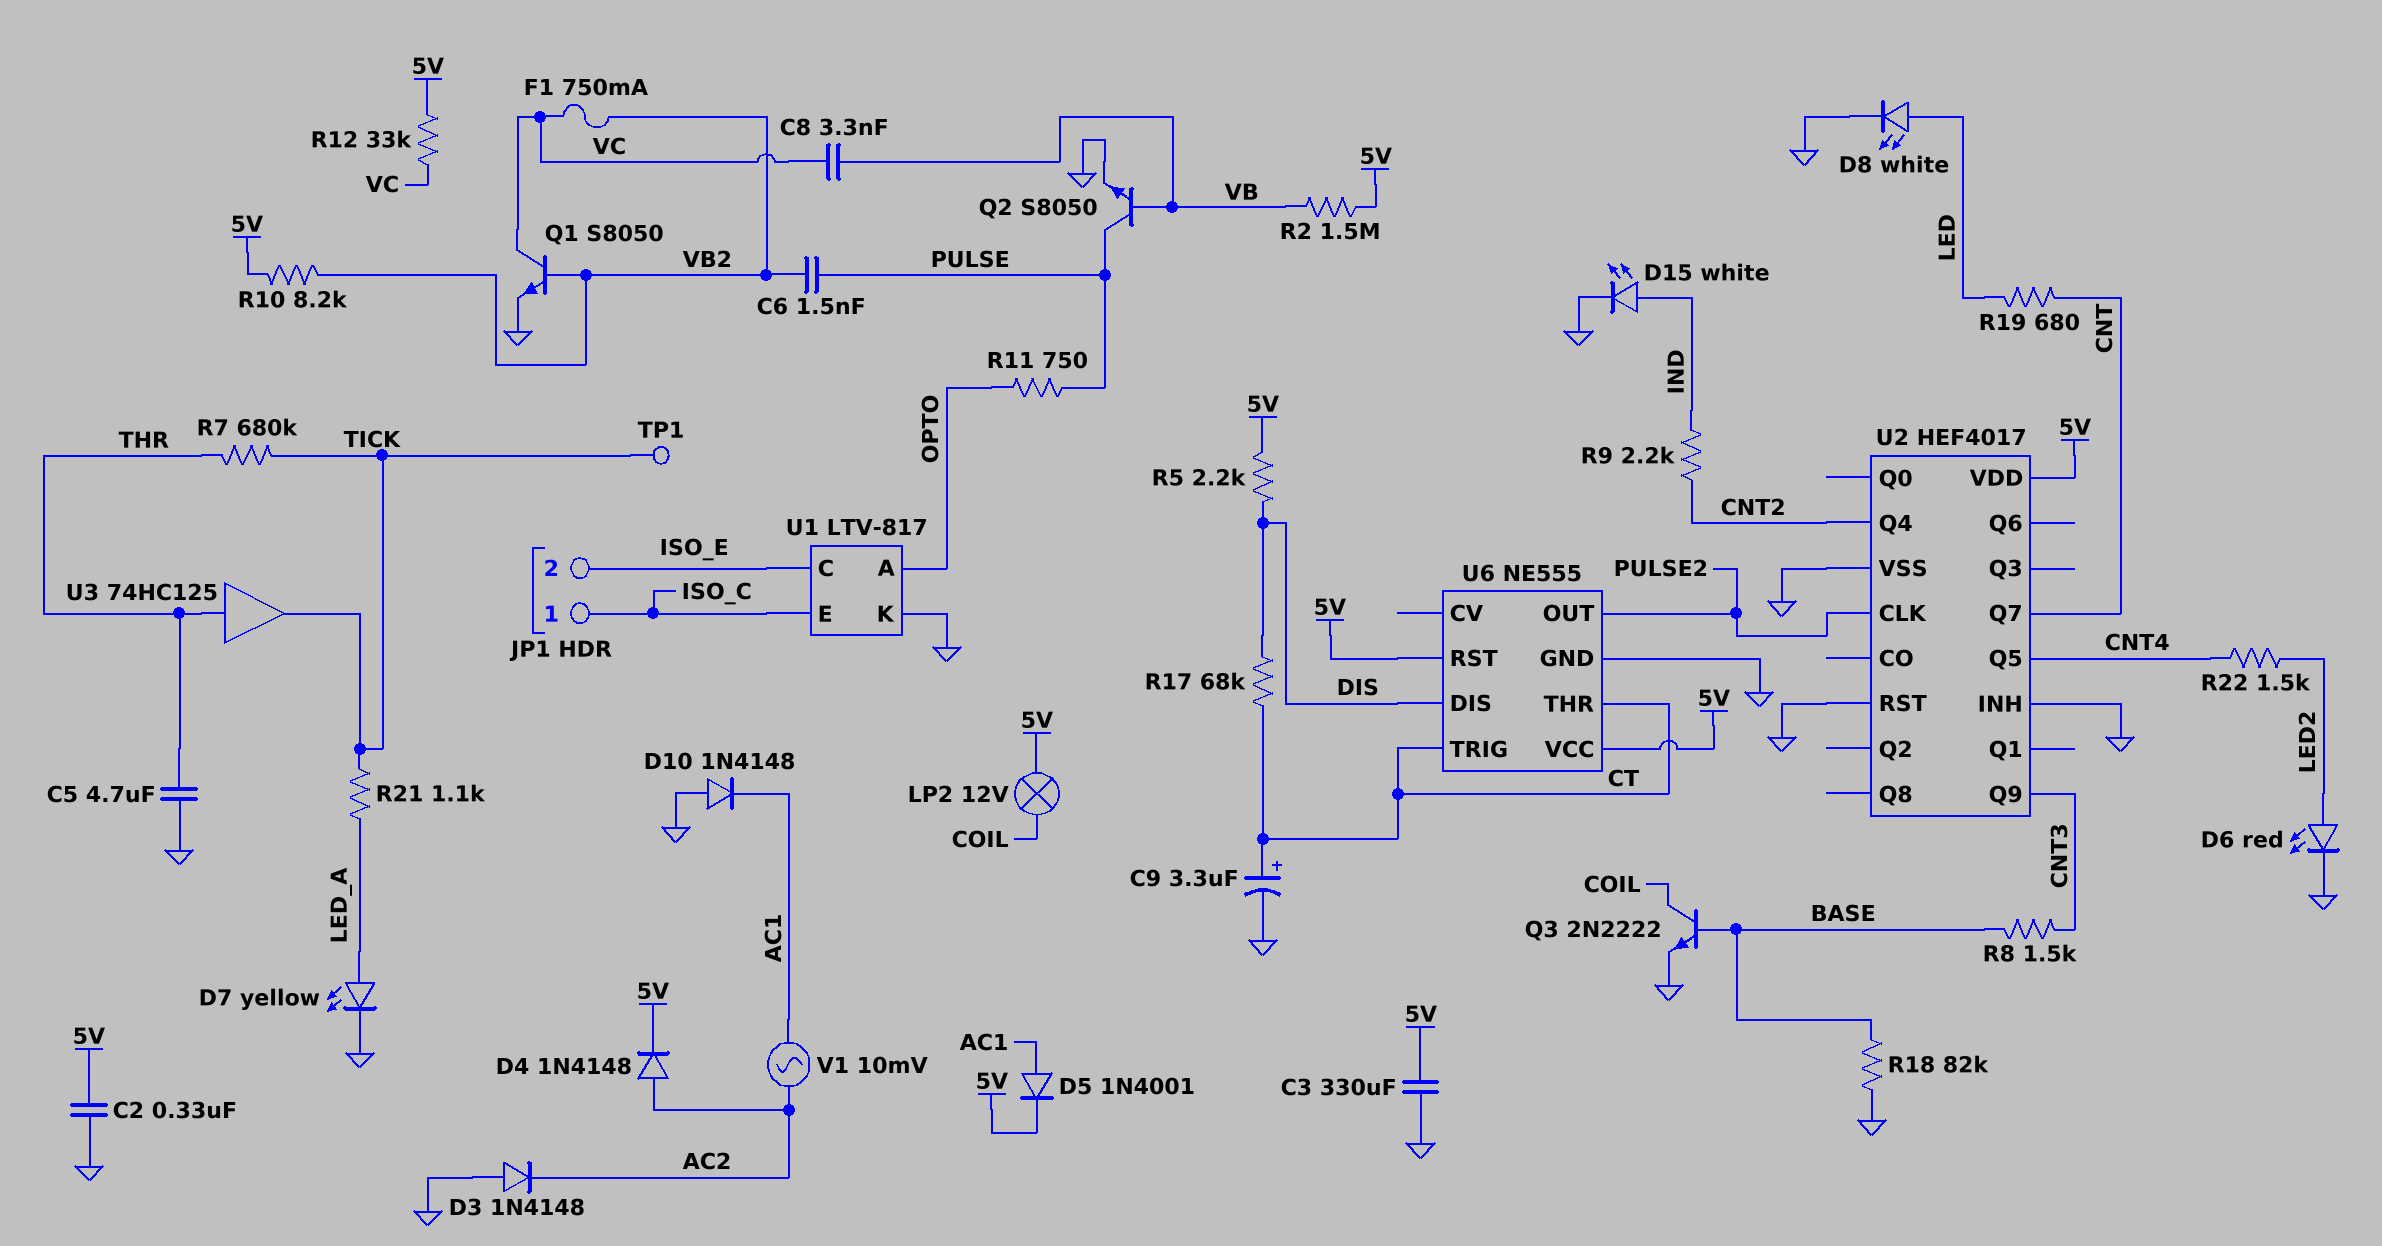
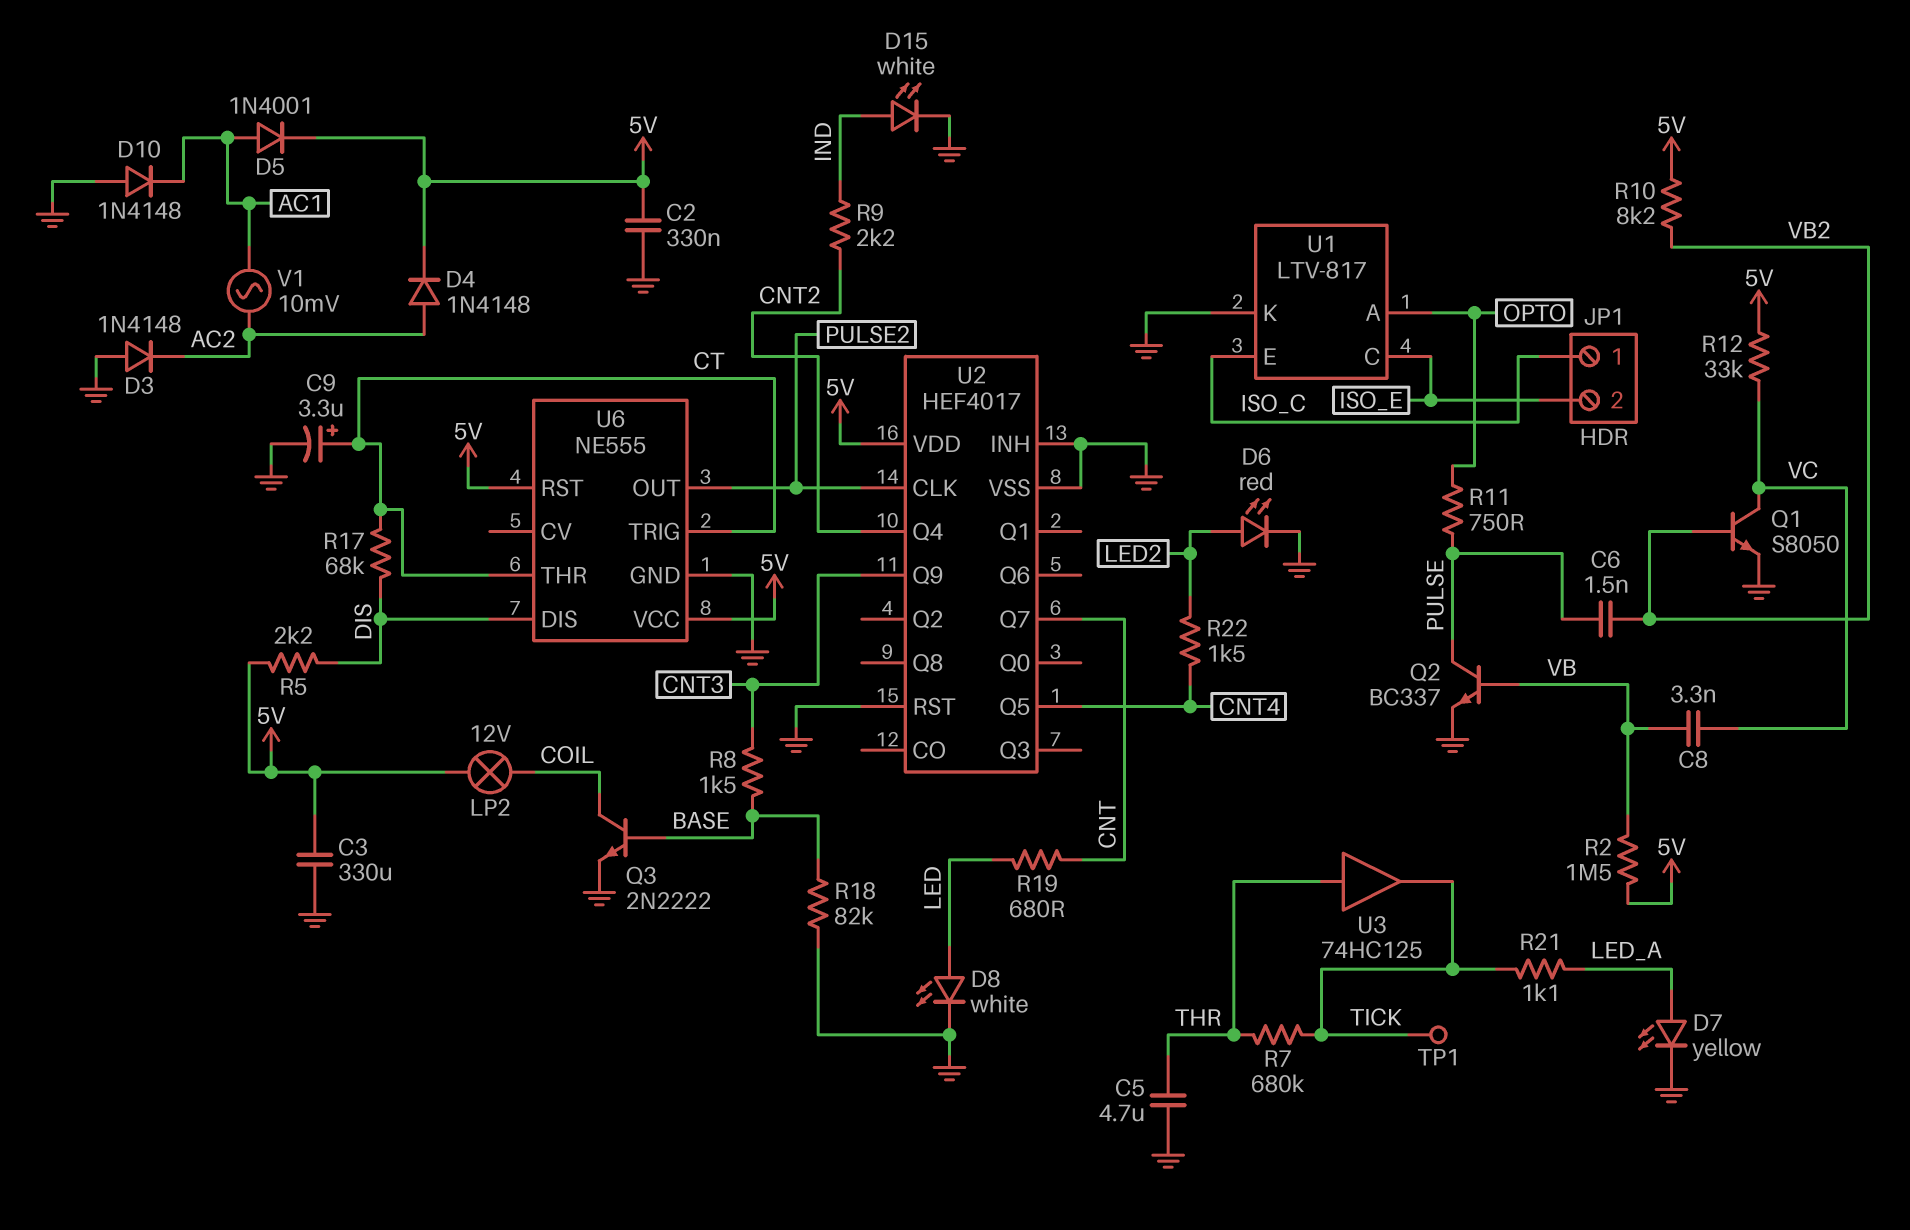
F1: 750mA (VB2, VC) -> none
Q2: NPN S8050 (B VB, C PULSE, E GND) -> NPN BC337 (B VB, C PULSE, E GND)

